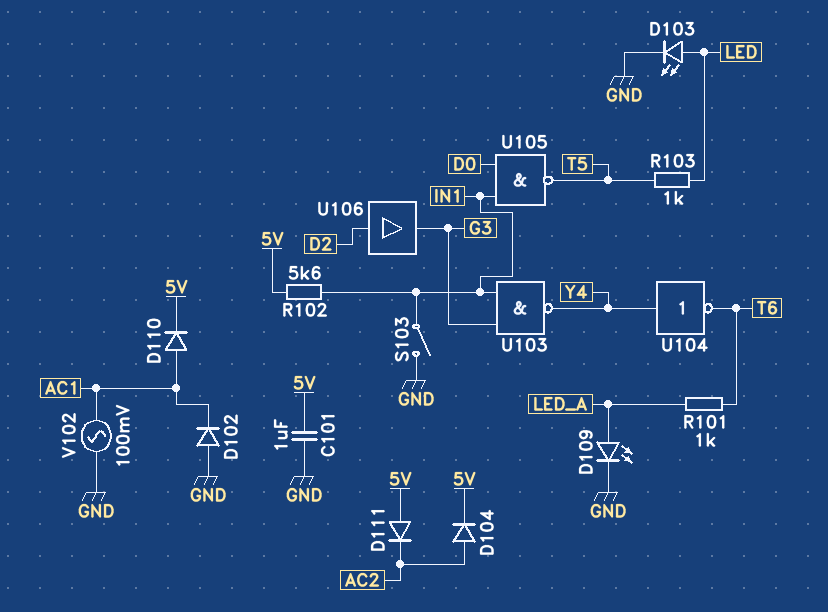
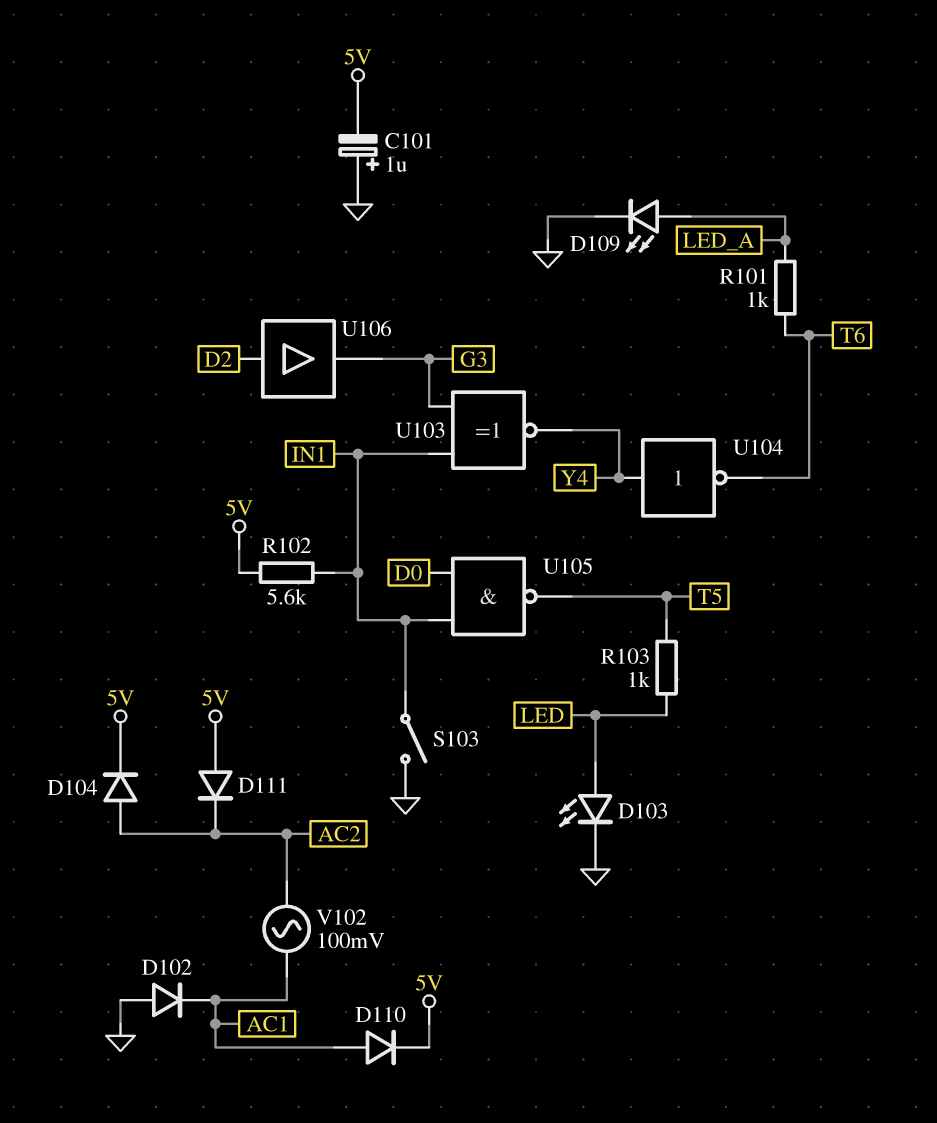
C101: 1uF (5V, GND) -> 1uF (plus GND, minus 5V)
U103: NAND (in G3, in IN1, out Y4) -> XNOR (in G3, in IN1, out Y4)
V102: AC 100mV (AC1, GND) -> AC 100mV (AC1, AC2)

